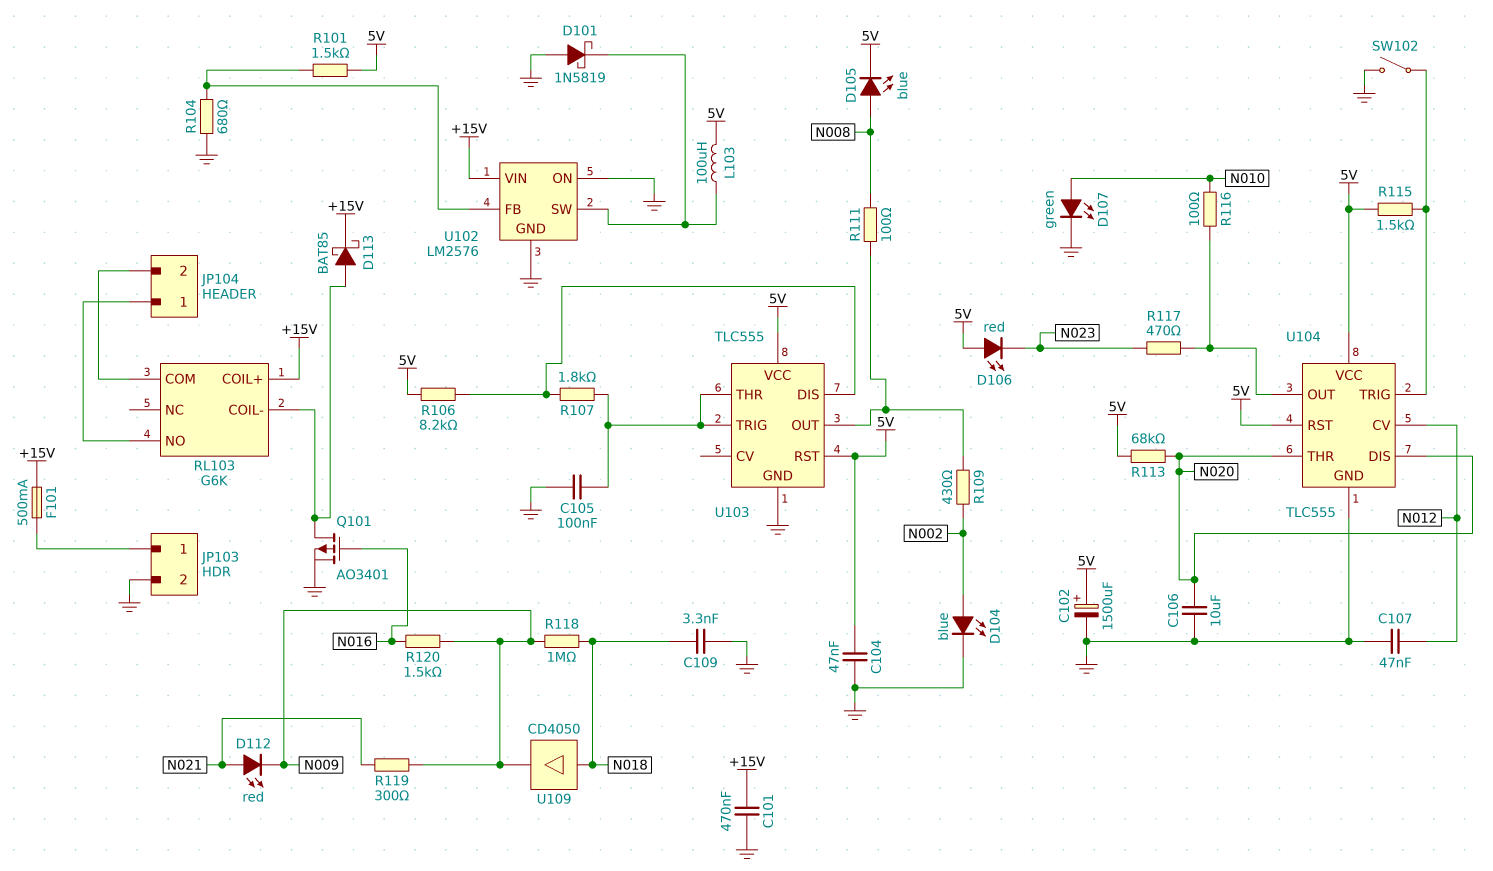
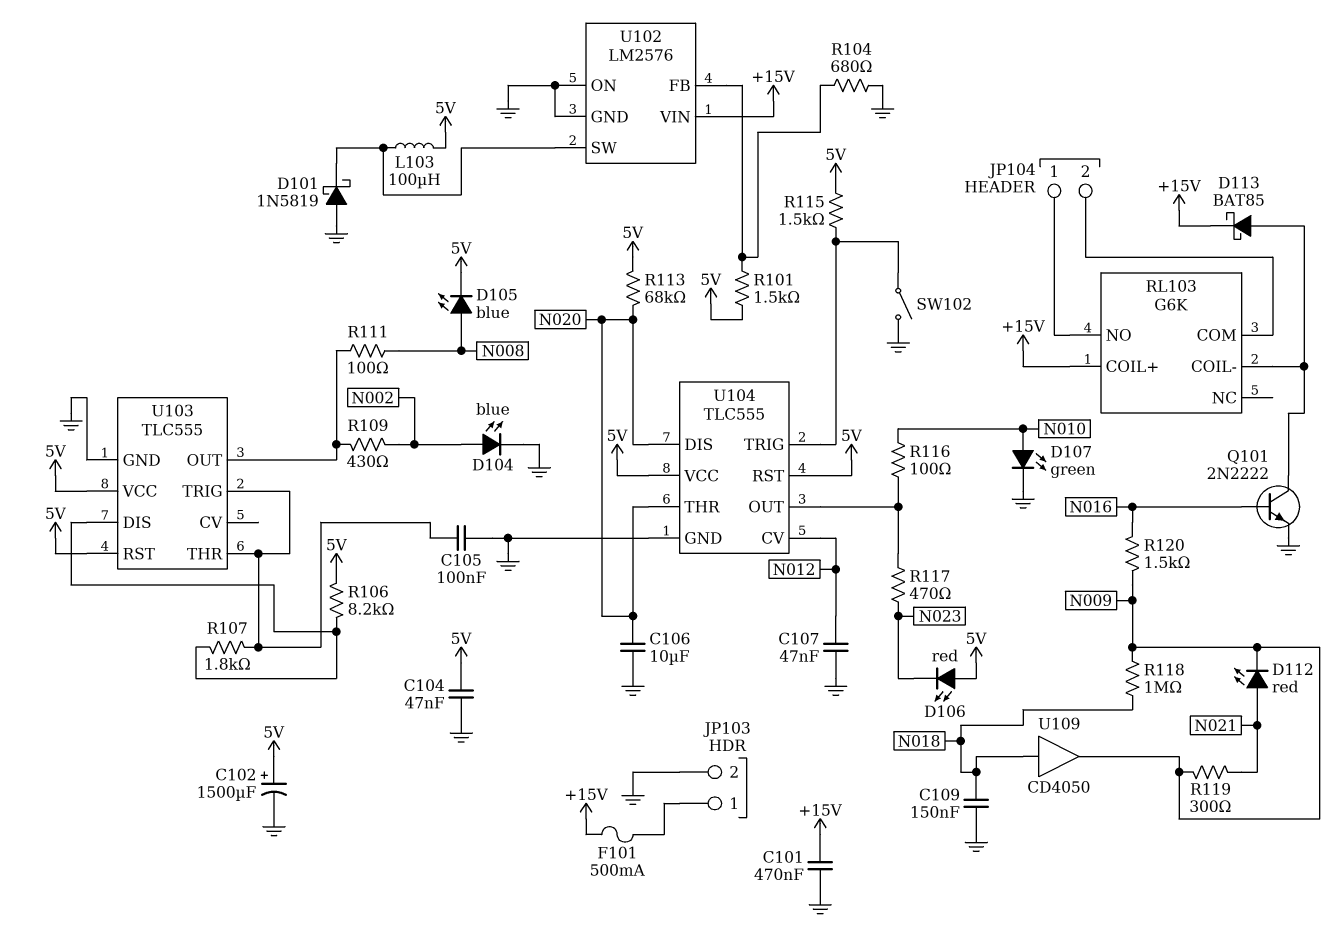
C109: 3.3nF (GND, N018) -> 150nF (GND, N018)
Q101: PMOS AO3401 (G N016, D RL103/COIL-, S GND) -> NPN 2N2222 (B N016, C RL103/COIL-, E GND)

